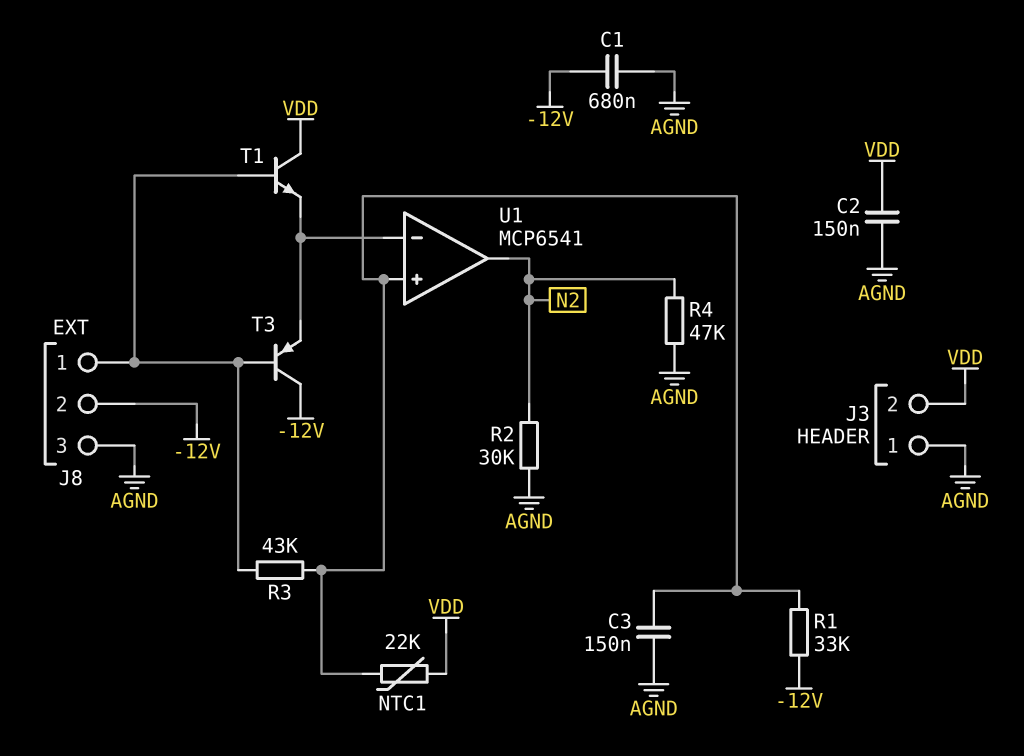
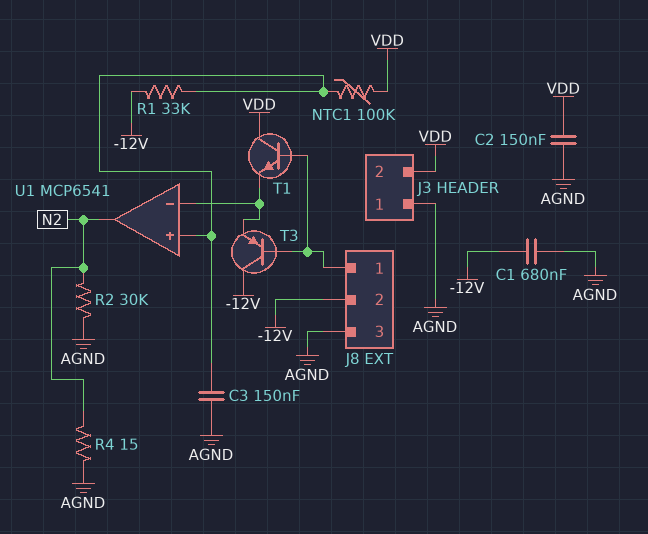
NTC1: 22k (U1/in+, VDD) -> 100k (U1/in+, VDD)
R3: 43k (J8/1, U1/in+) -> none
R4: 47k (AGND, N2) -> 15 (AGND, N2)

